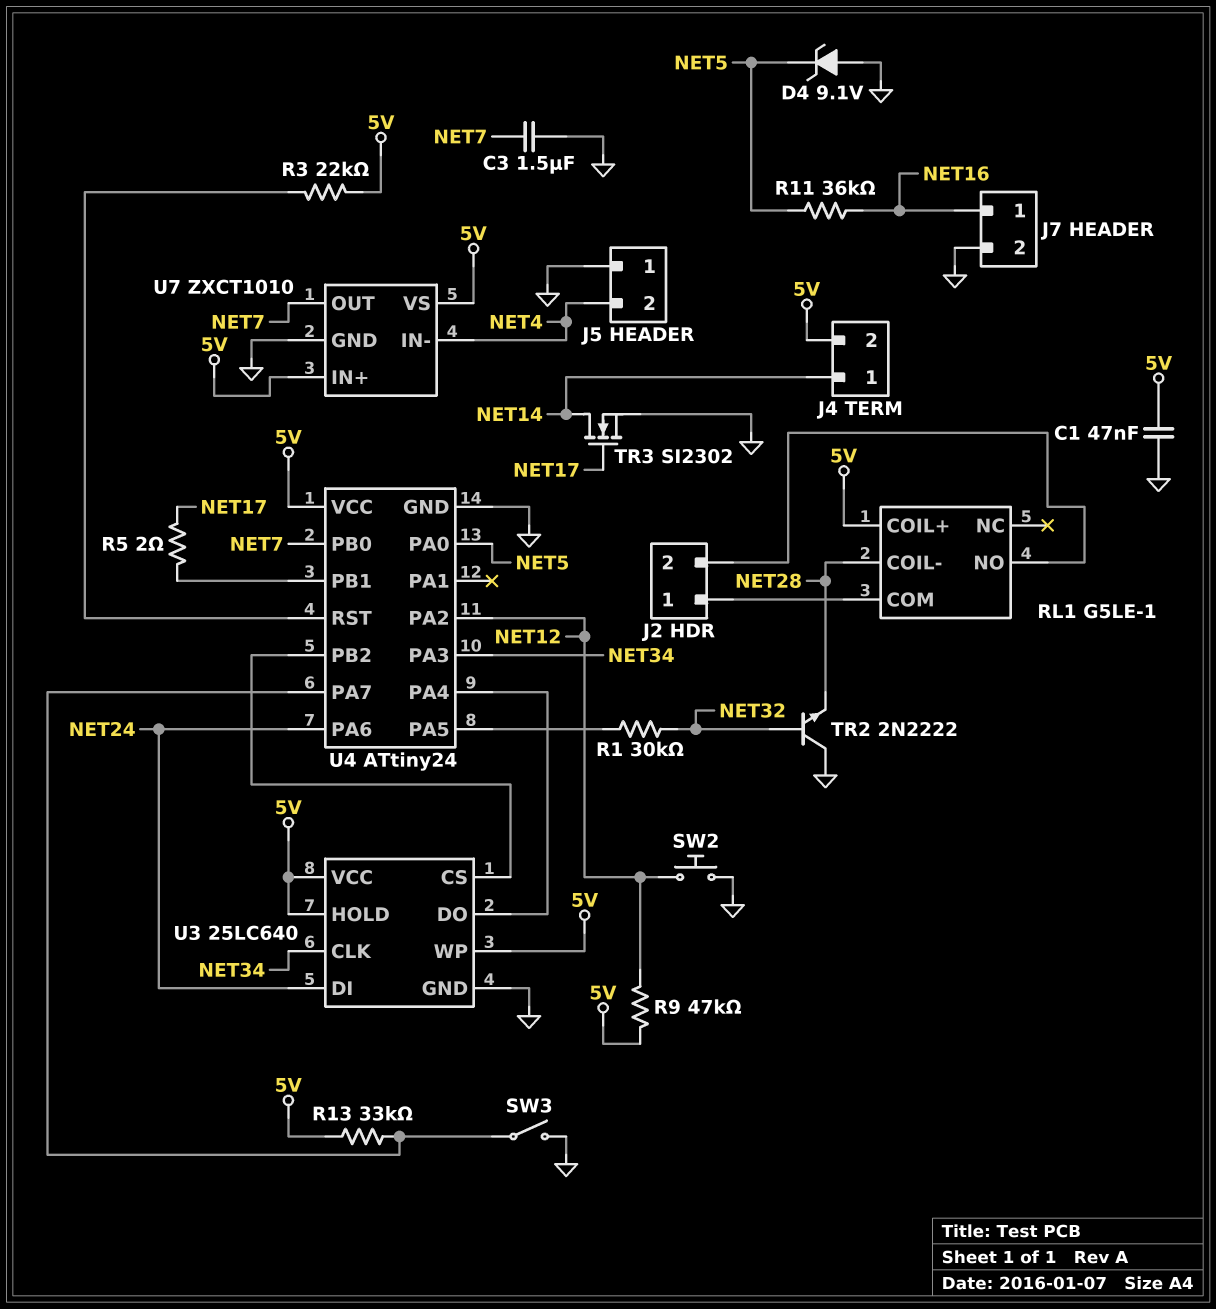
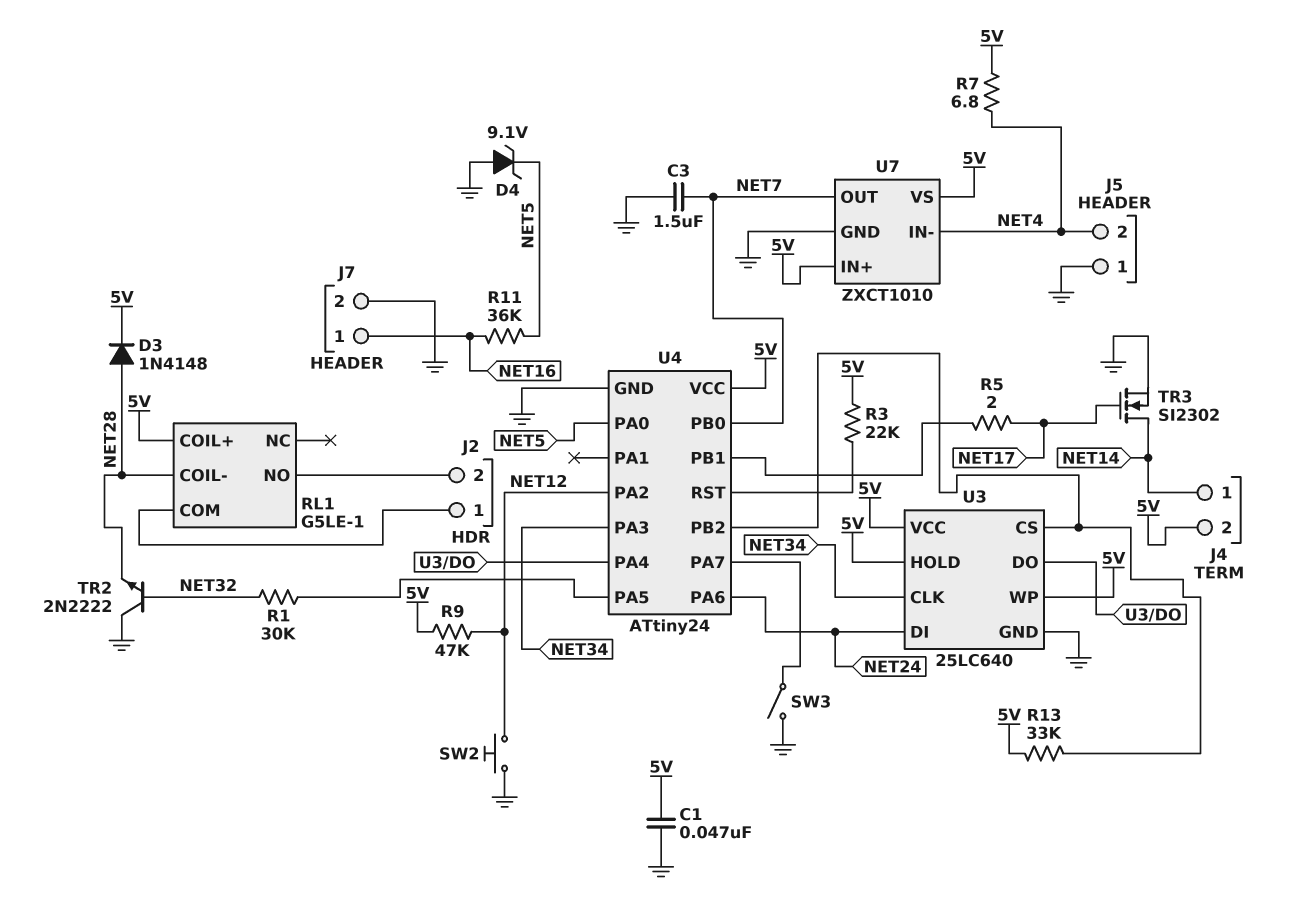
D3: none -> diode 1N4148 (A NET28, K 5V)
R7: none -> 6.8 (5V, NET4)
R13: 33k (5V, U4/PA7) -> 33k (5V, U3/CS)

